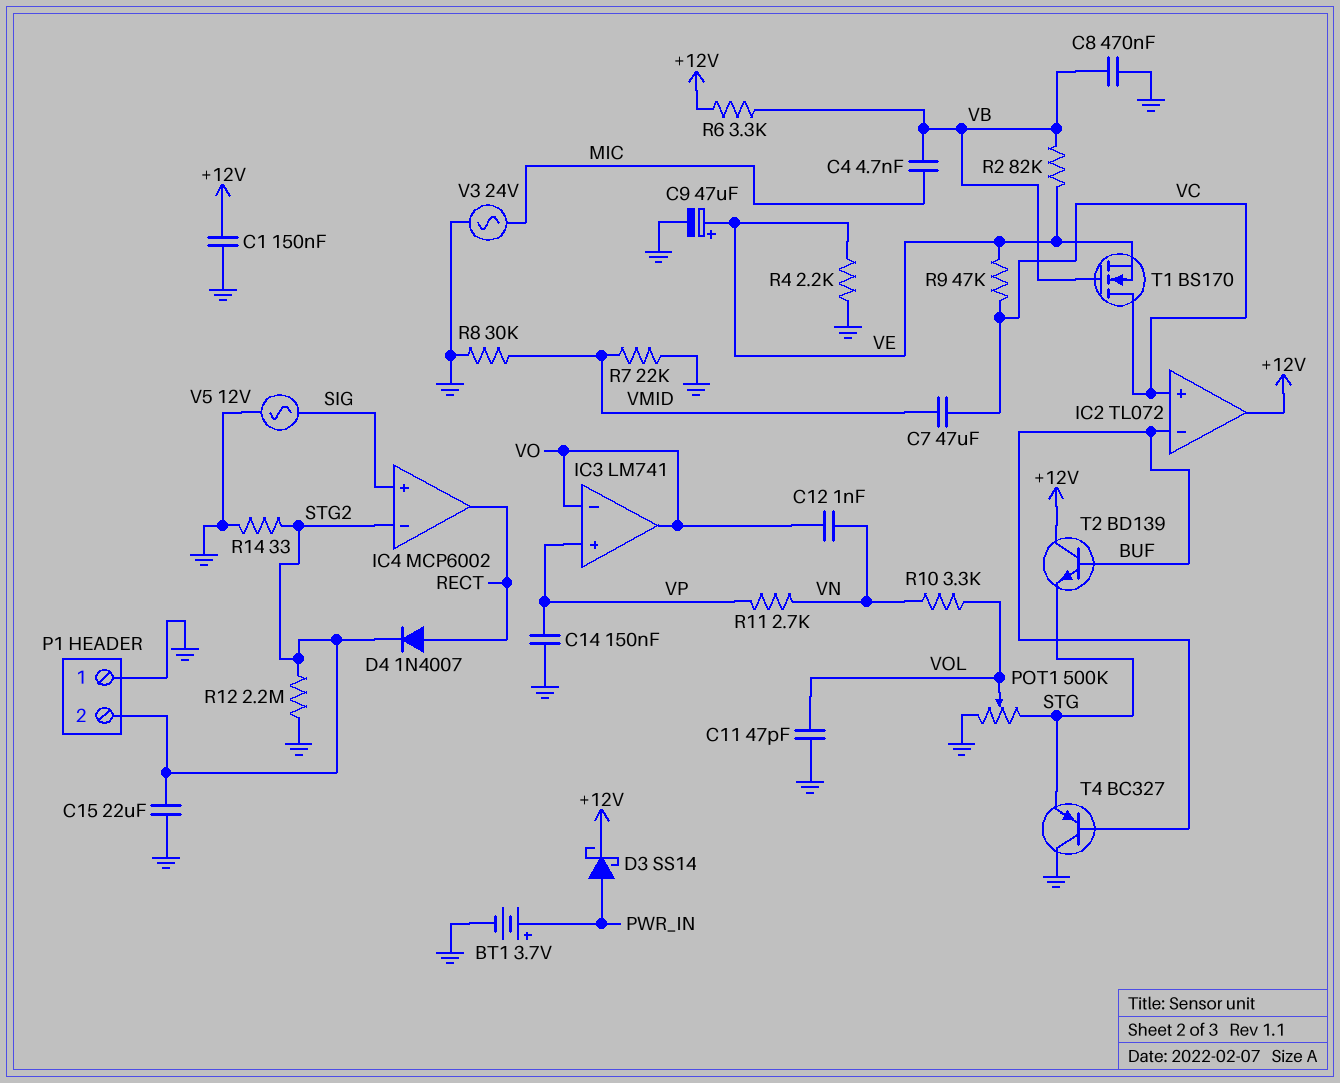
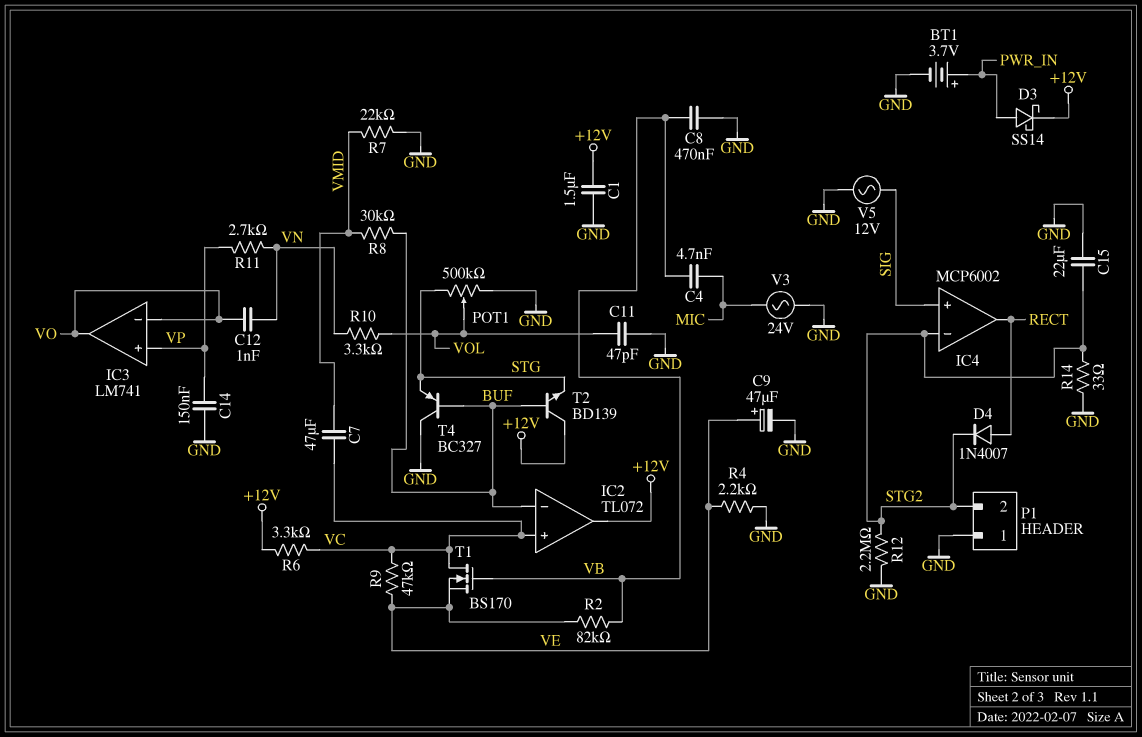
C1: 150nF (+12V, GND) -> 1.5uF (+12V, GND)
R6: 3.3k (+12V, VB) -> 3.3k (+12V, VC)
R8: 30k (GND, VMID) -> 30k (BUF, VMID)

